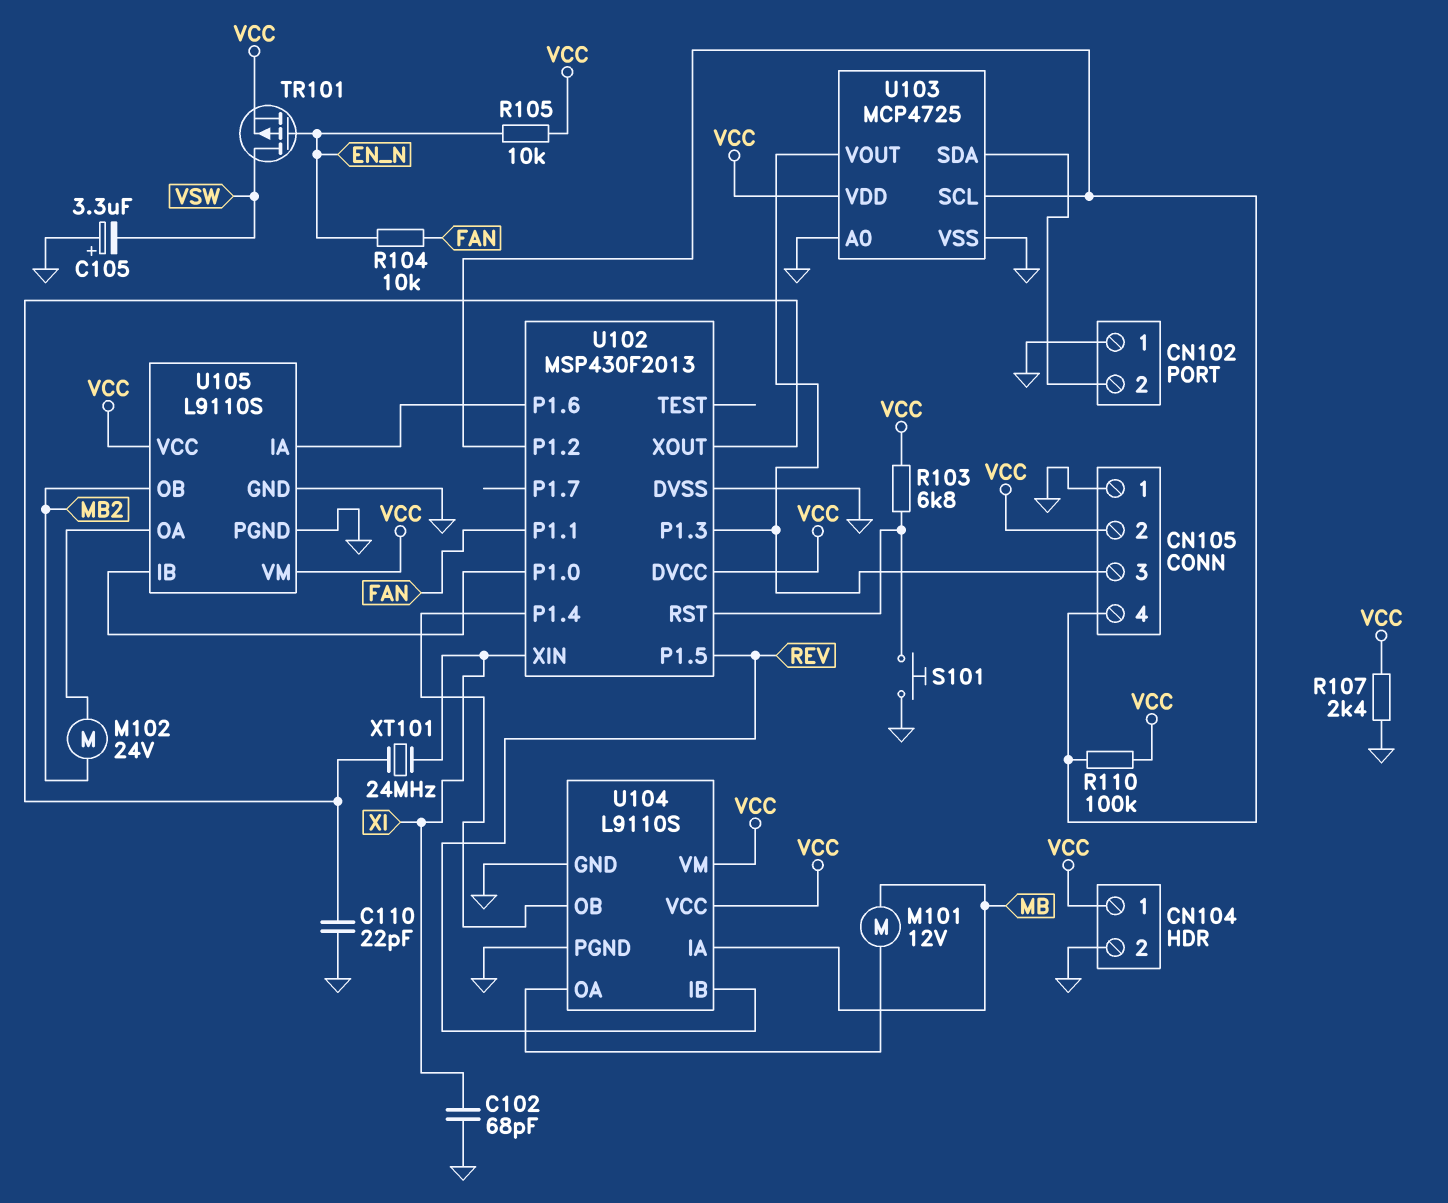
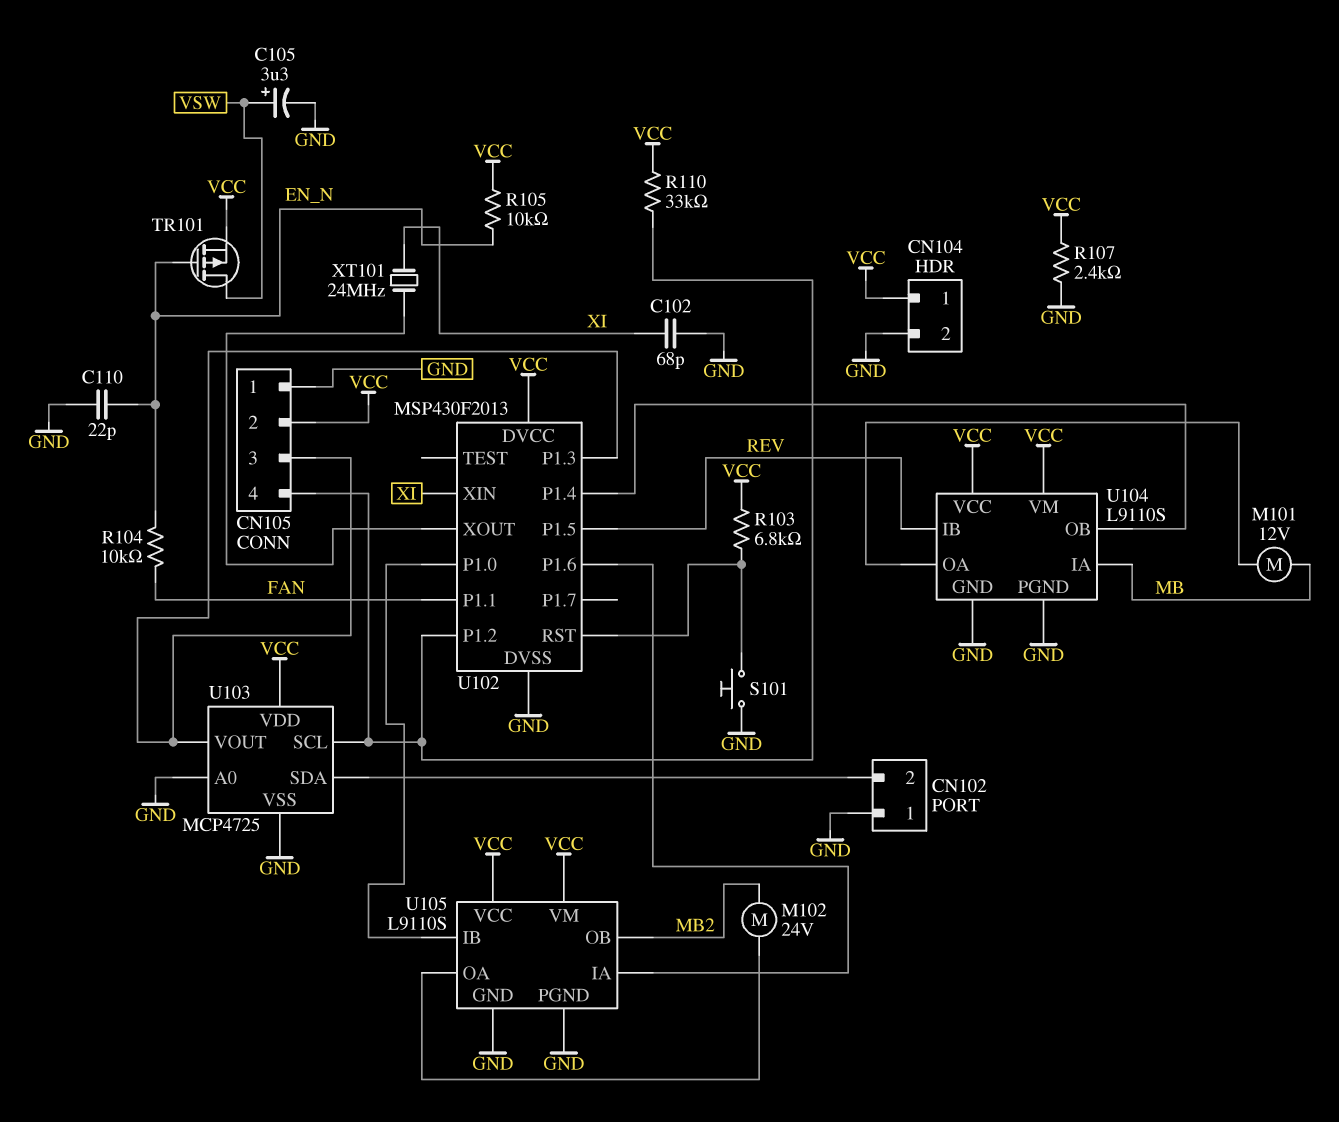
C105: 3.3uF (plus GND, minus VSW) -> 3.3uF (plus VSW, minus GND)
C110: 22pF (GND, U102/XOUT) -> 22pF (EN_N, GND)
R110: 100k (CN105/4, VCC) -> 33k (CN105/4, VCC)

